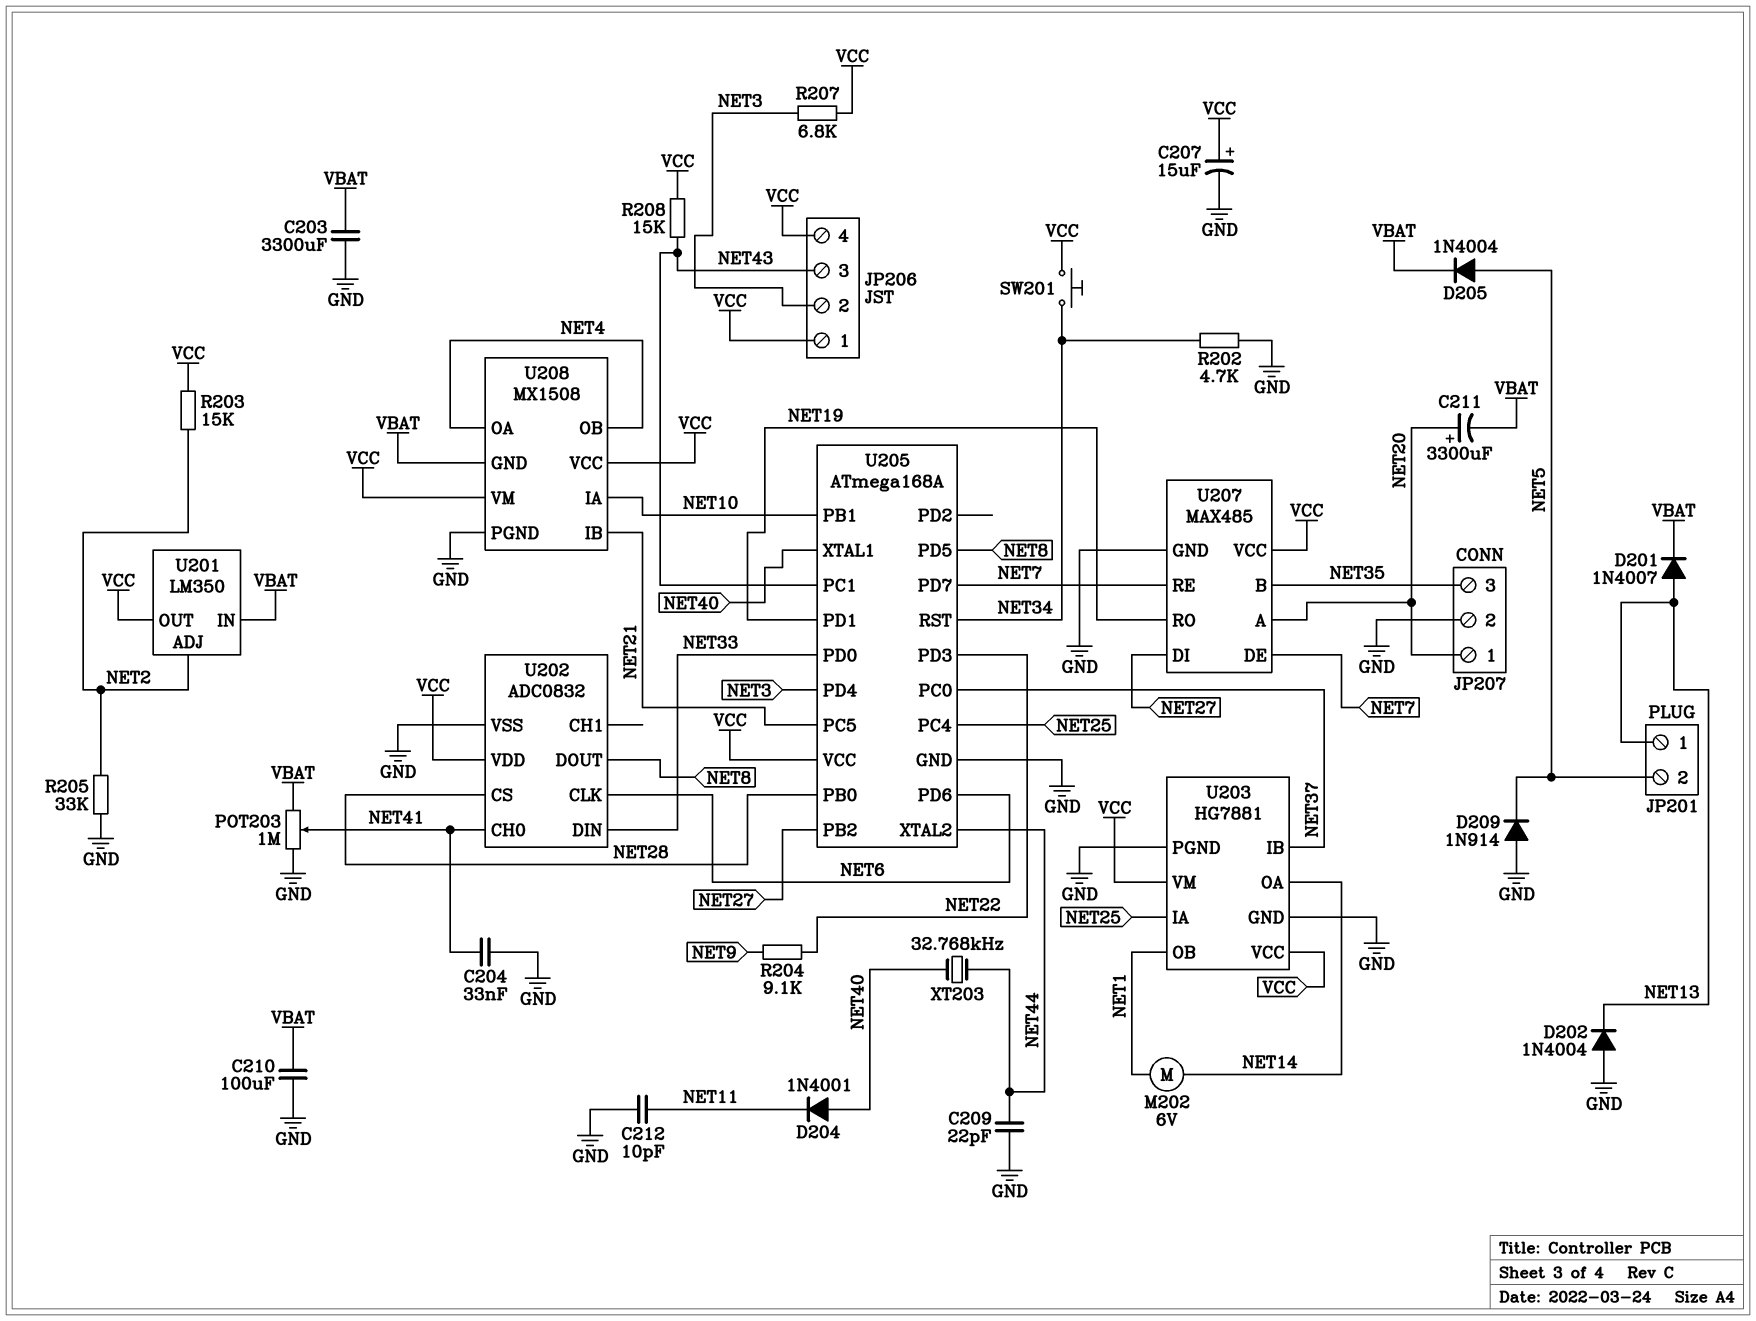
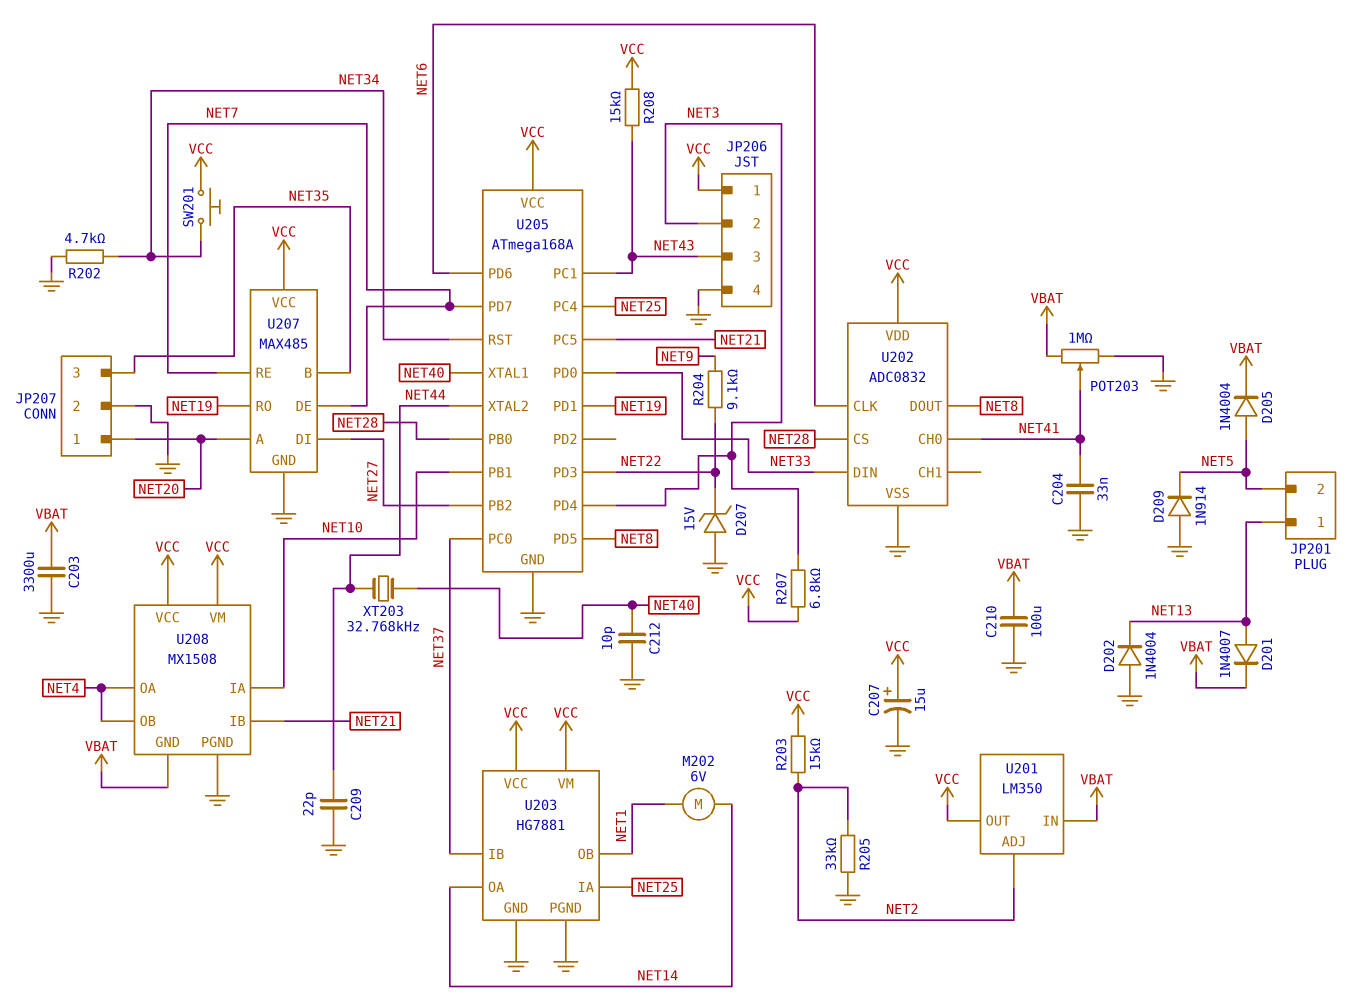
C211: 3300uF (plus NET20, minus VBAT) -> none
C212: 10pF (GND, NET11) -> 10pF (GND, NET40)
D204: diode 1N4001 (A NET40, K NET11) -> none
D207: none -> zener 15V (A GND, K NET22)
JP206 pin 4: VCC -> GND

